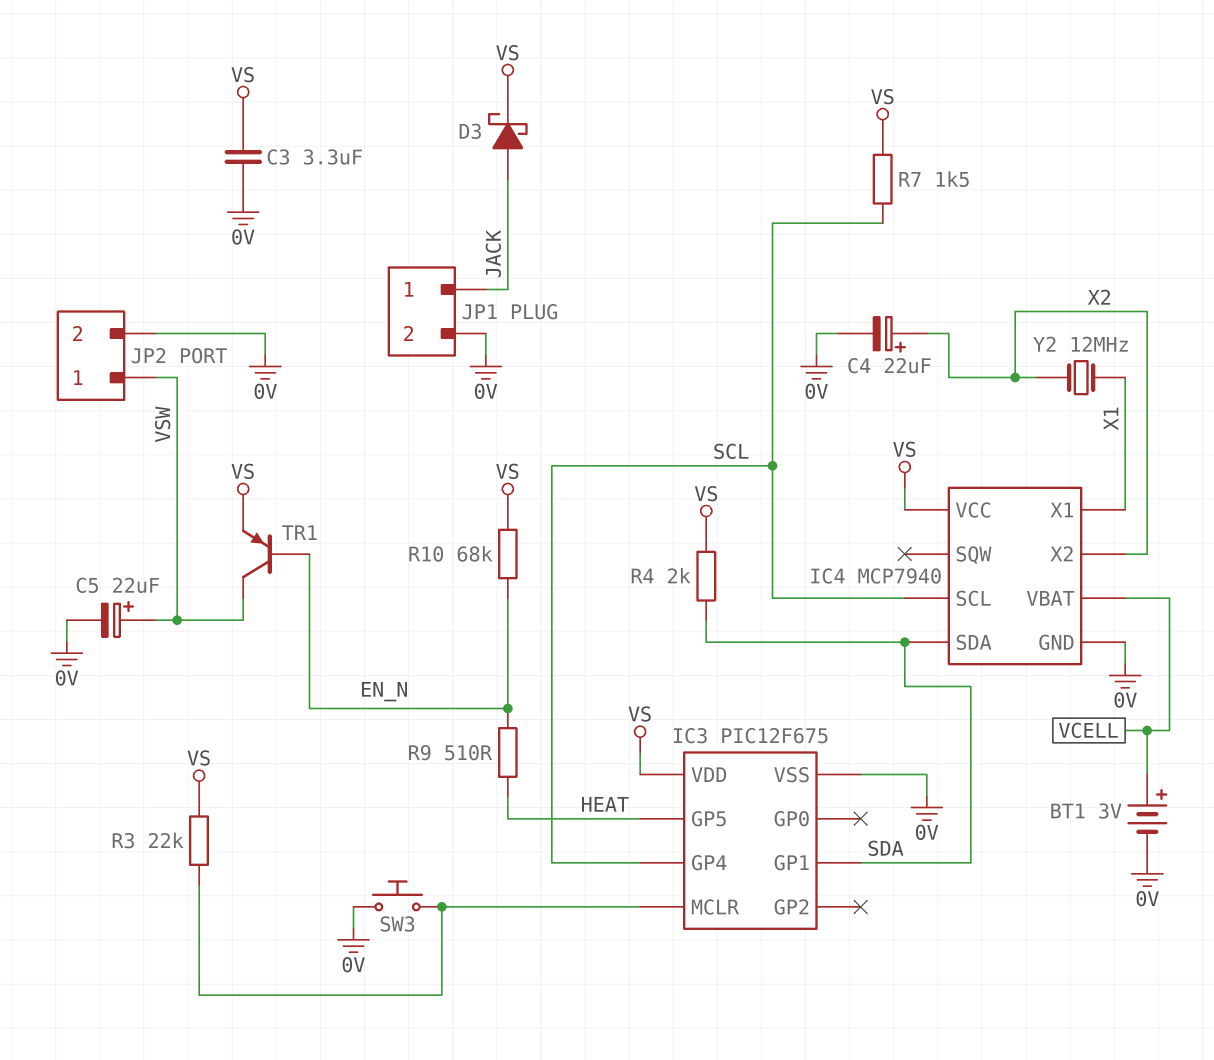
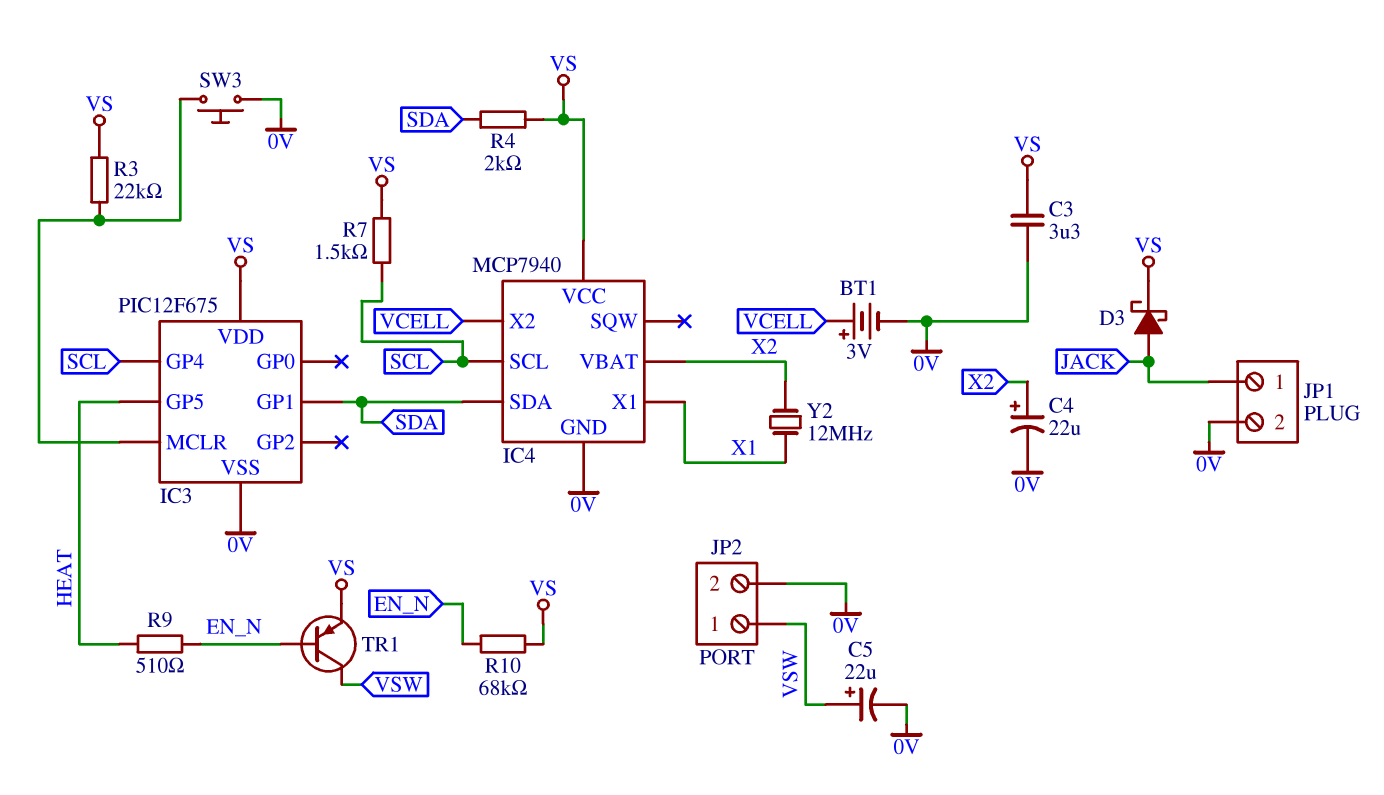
IC4 pin VBAT: VCELL -> X2
IC4 pin X2: X2 -> VCELL

